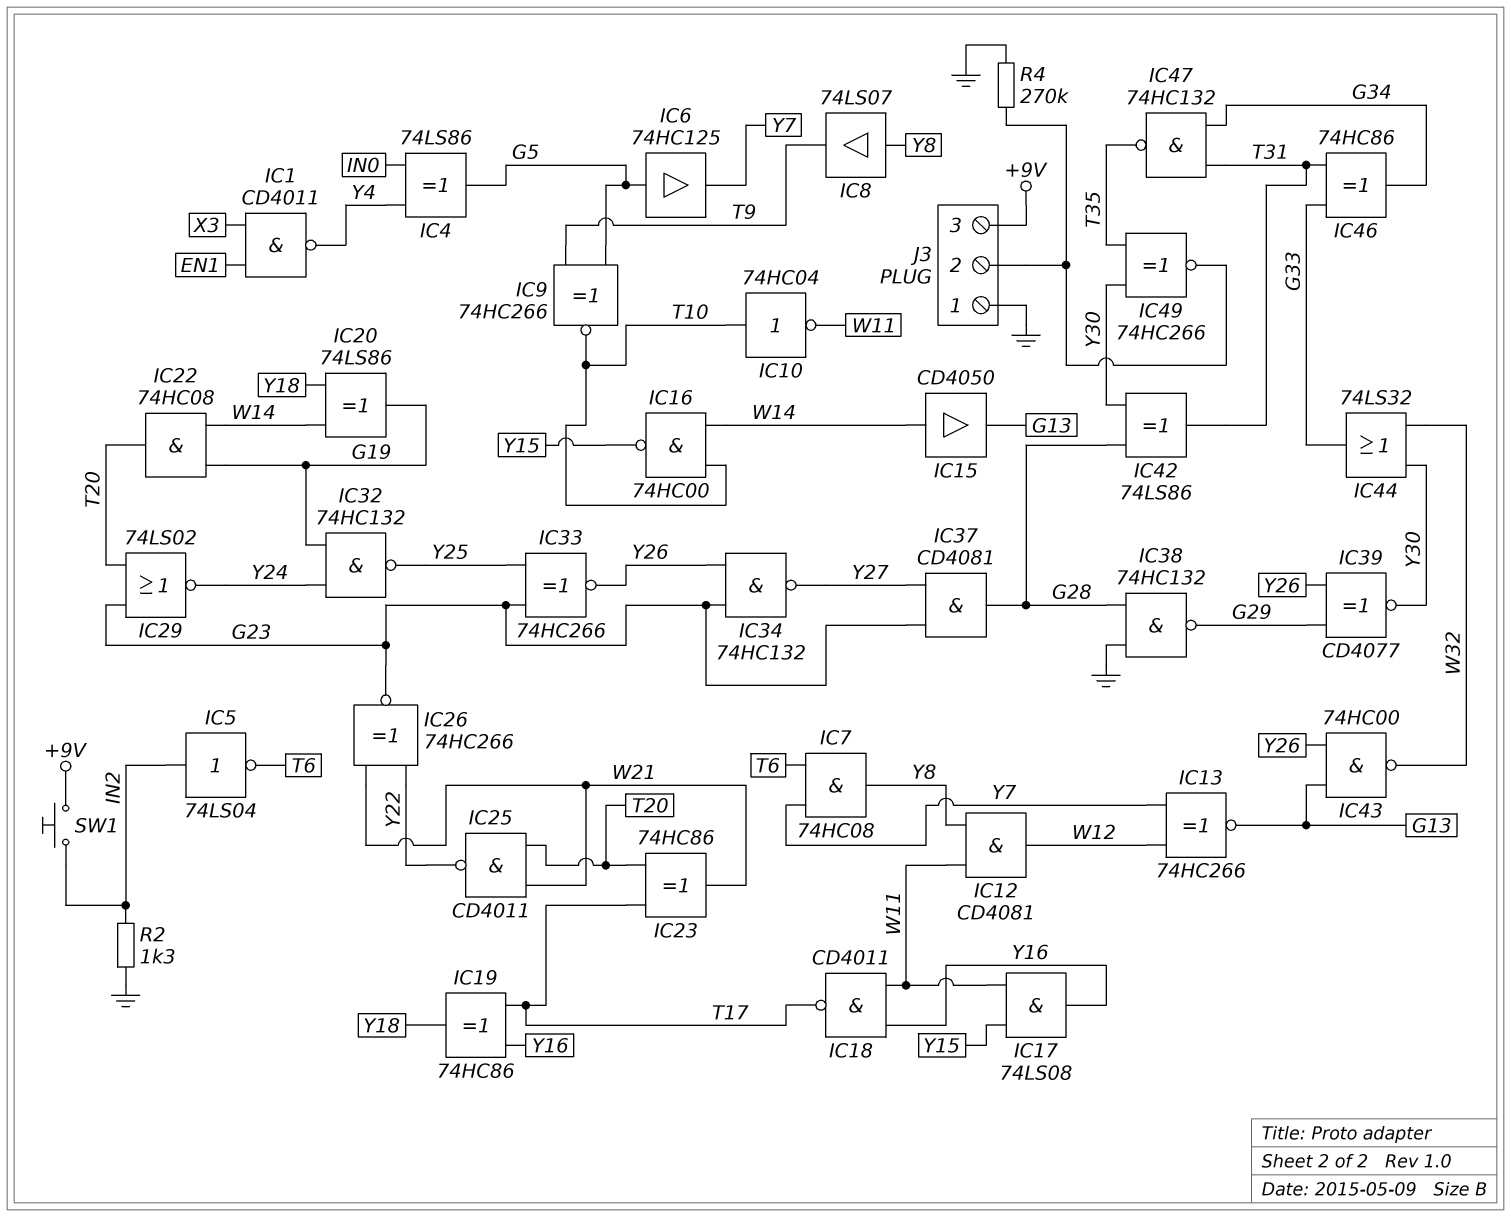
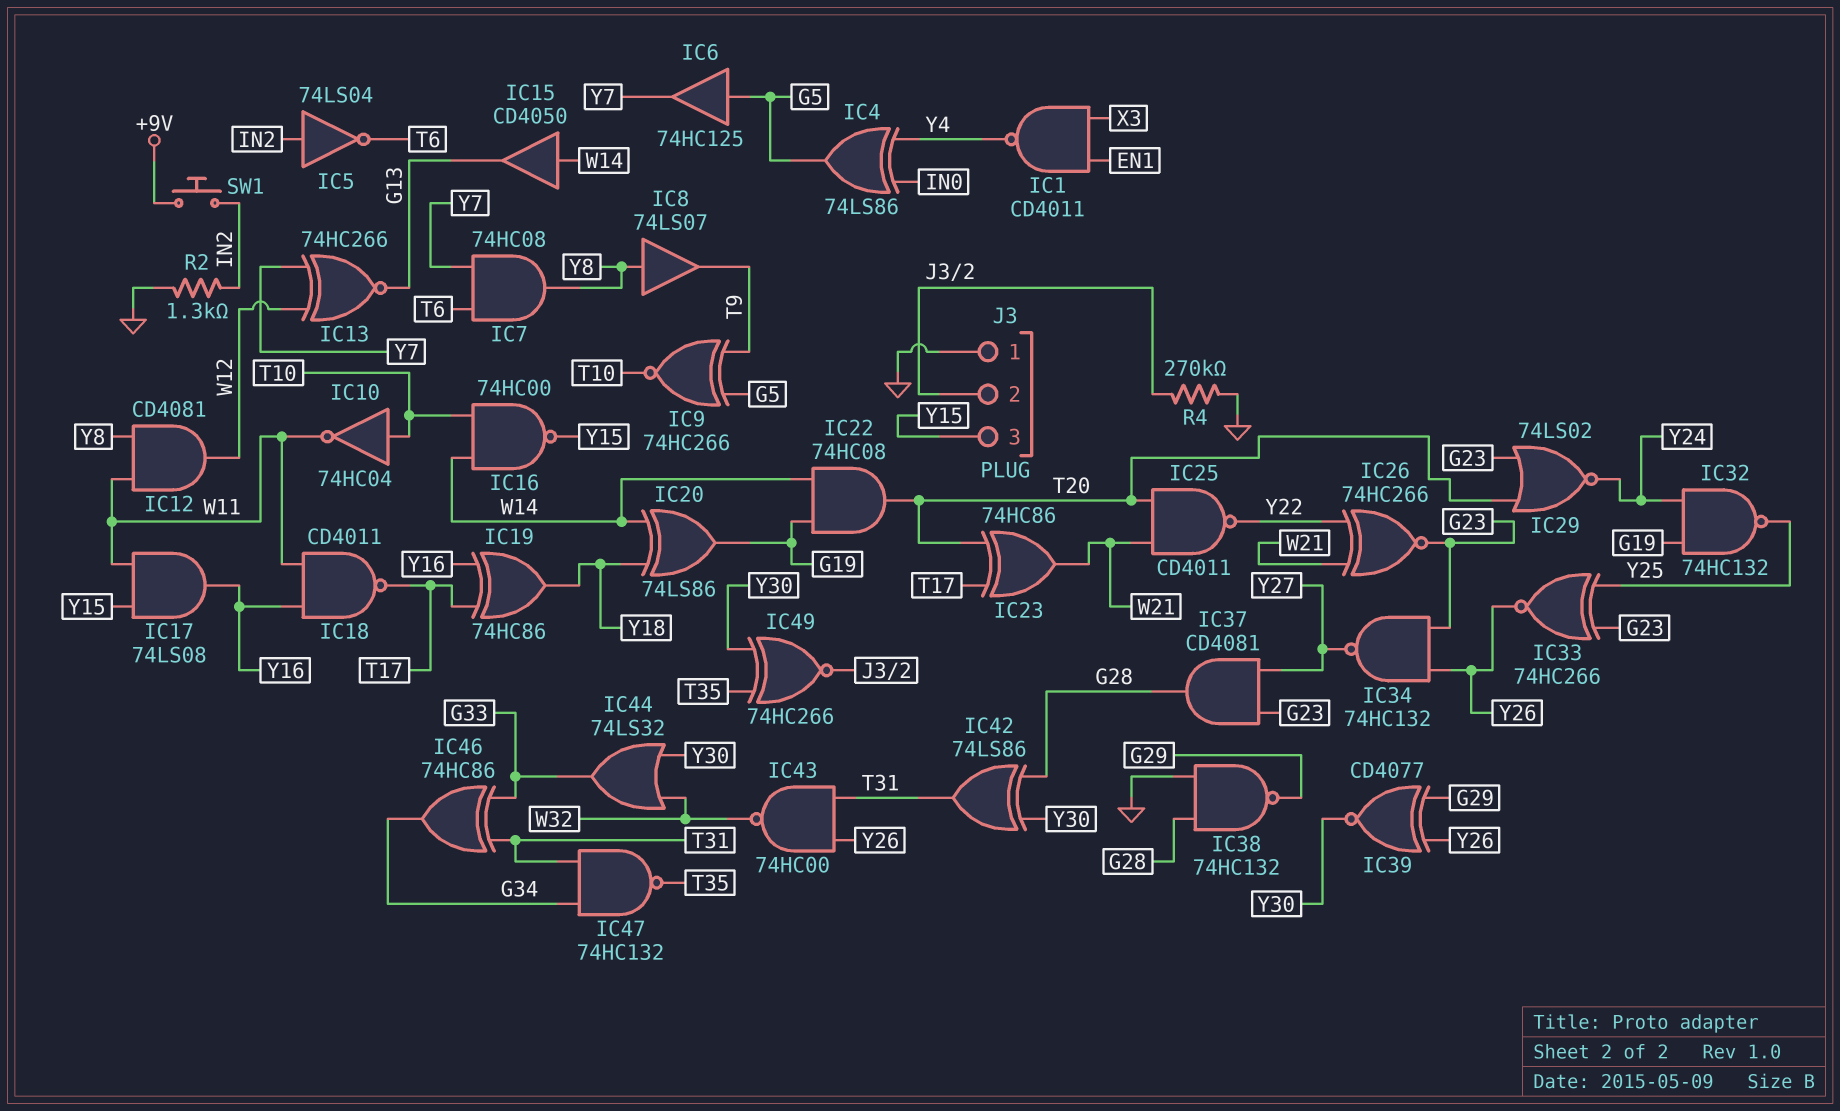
IC43: NAND 74HC00 (in G13, in Y26, out W32) -> NAND 74HC00 (in T31, in Y26, out W32)
J3 pin 3: +9V -> Y15

